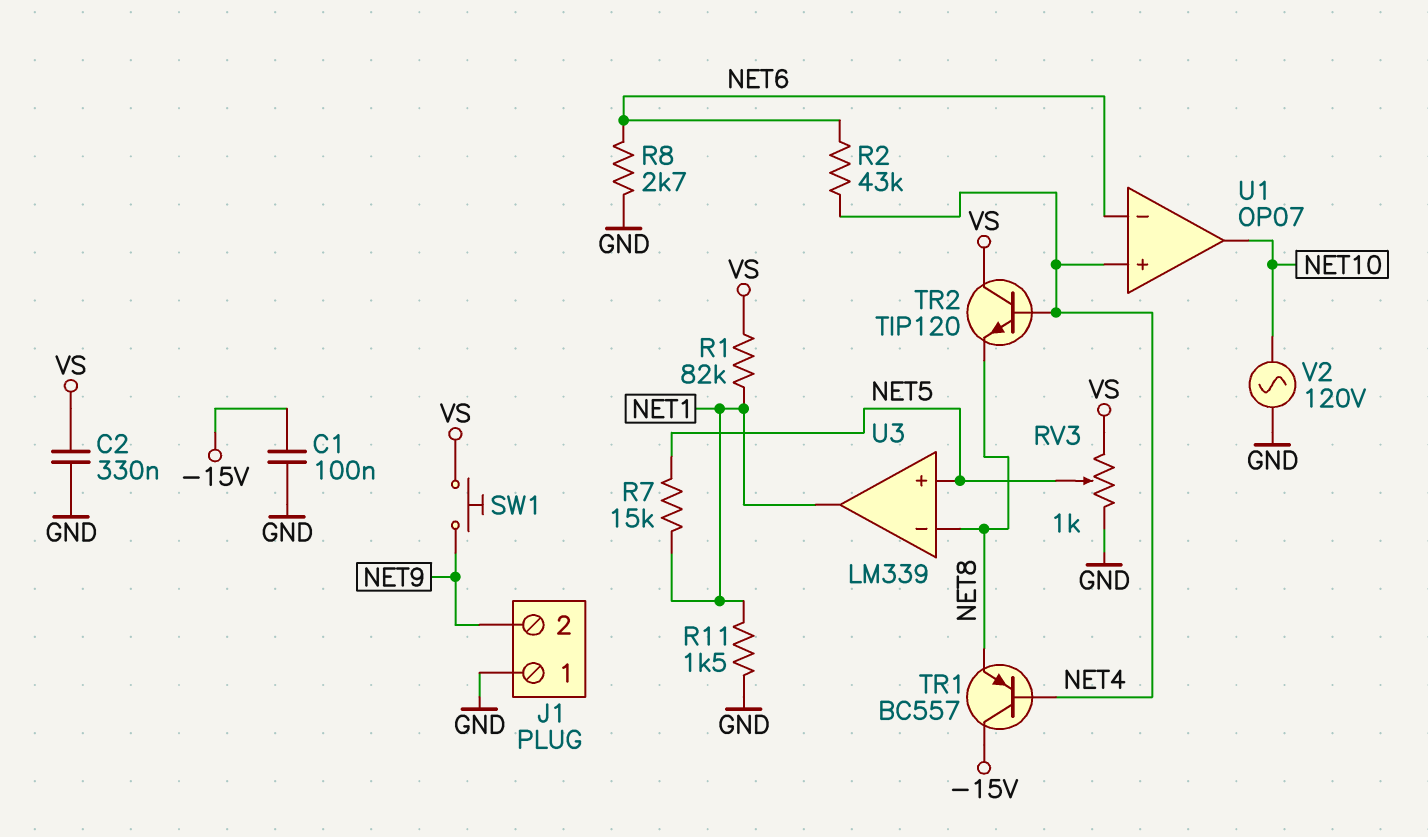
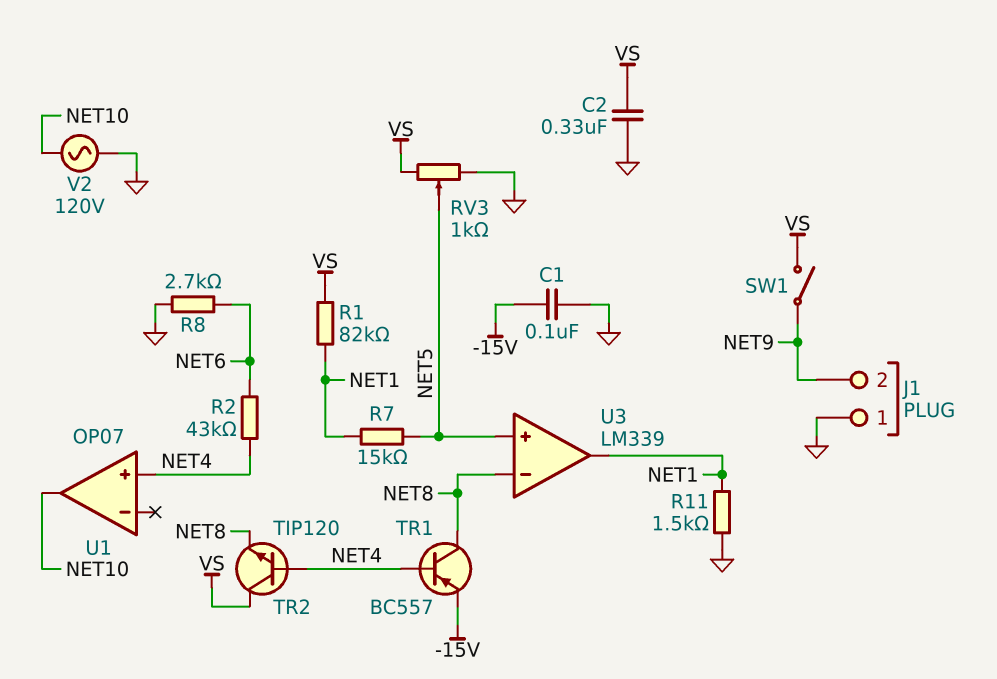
SW1: button (NET9, VS) -> switch (NET9, VS)
TR1: PNP BC557 (B NET4, C -15V, E NET8) -> PNP BC557 (B NET4, C NET8, E -15V)
U1 pin in-: NET6 -> none

